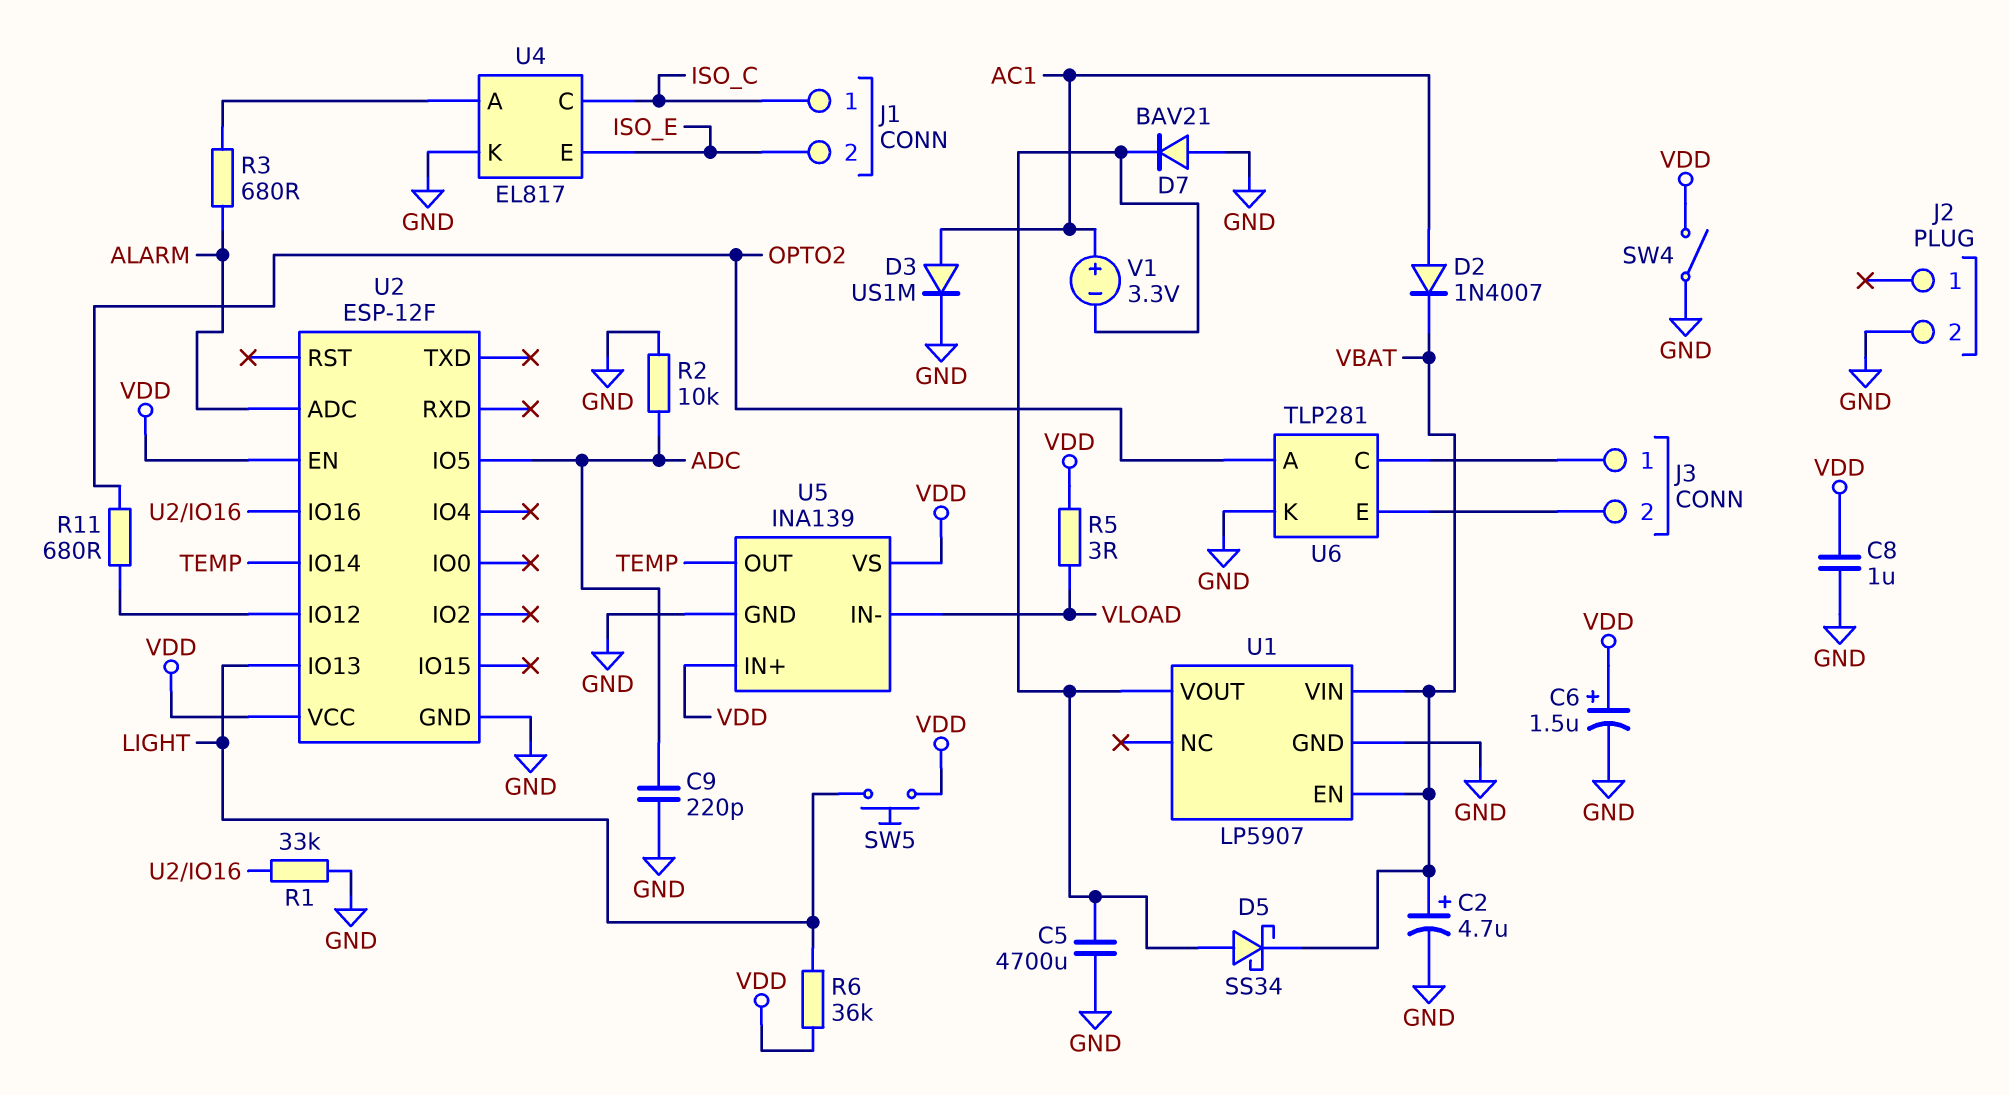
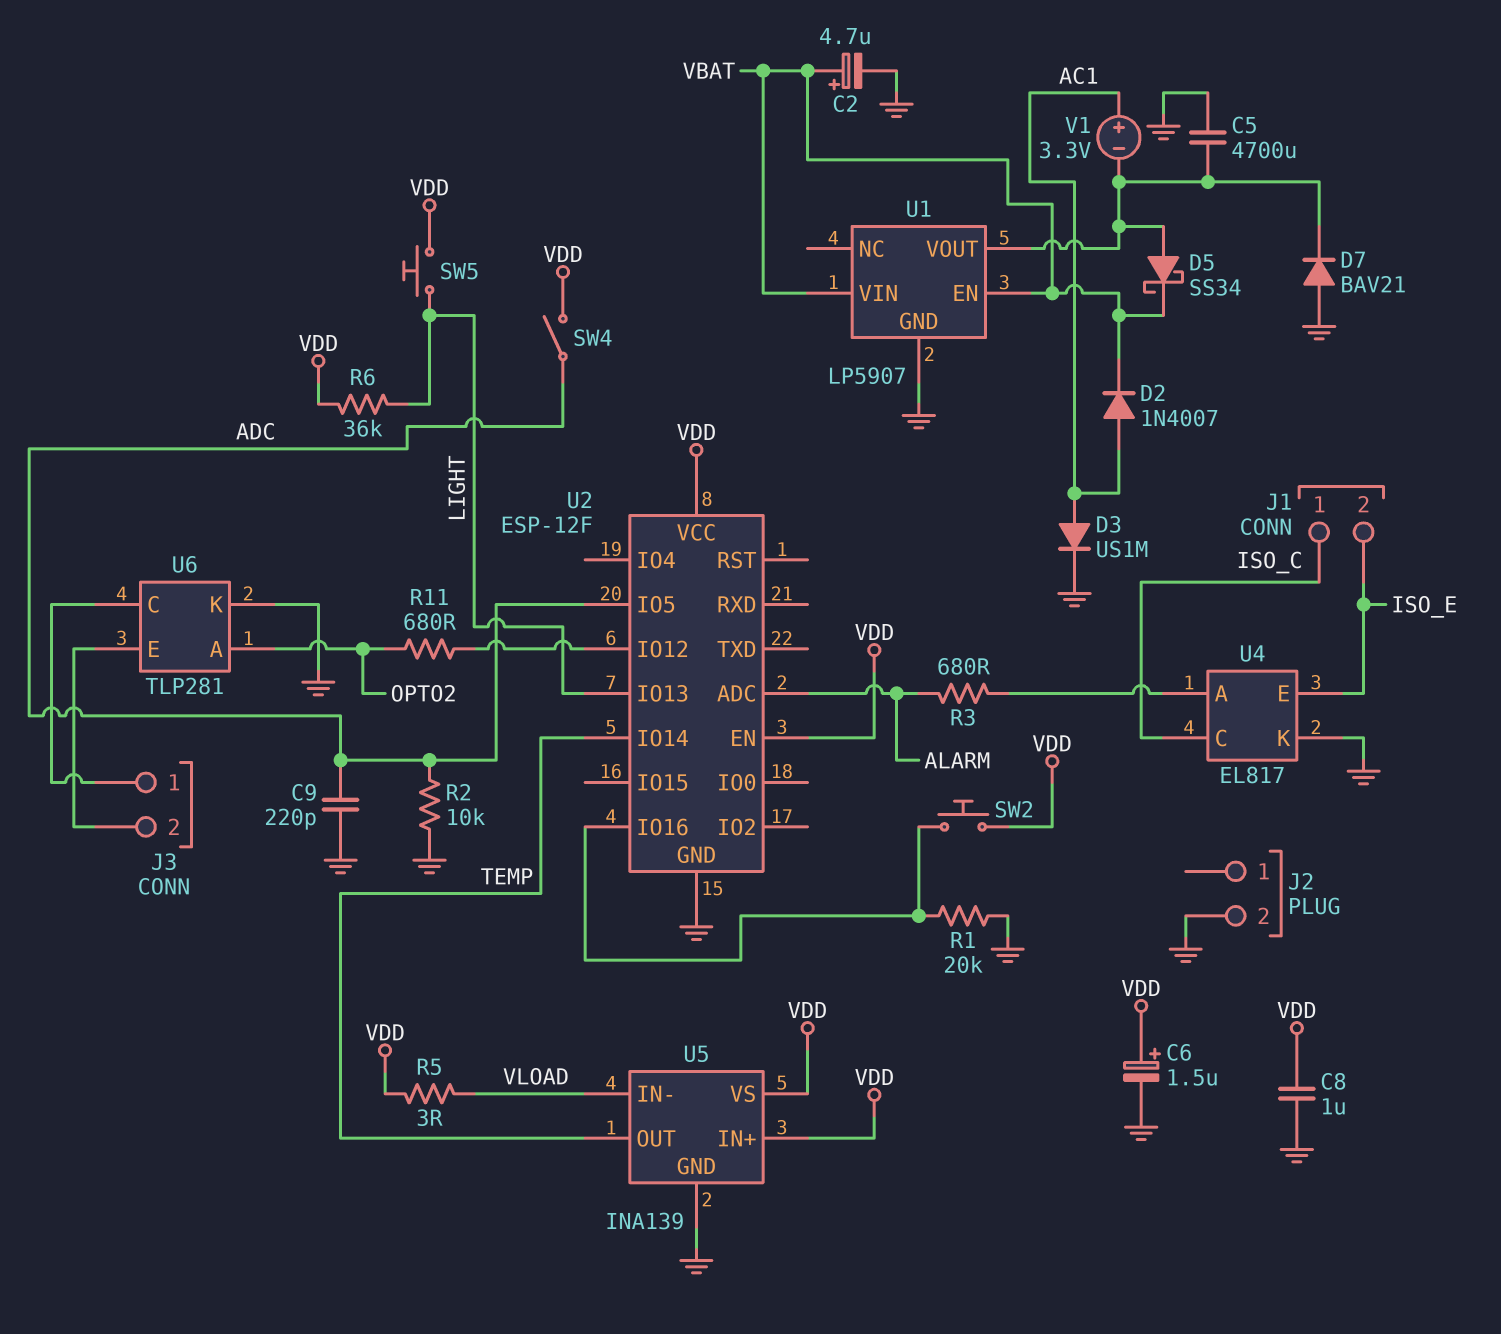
R1: 33k (GND, U2/IO16) -> 20k (GND, U2/IO16)
SW2: none -> button (U2/IO16, VDD)
SW4: switch (GND, VDD) -> switch (ADC, VDD)

